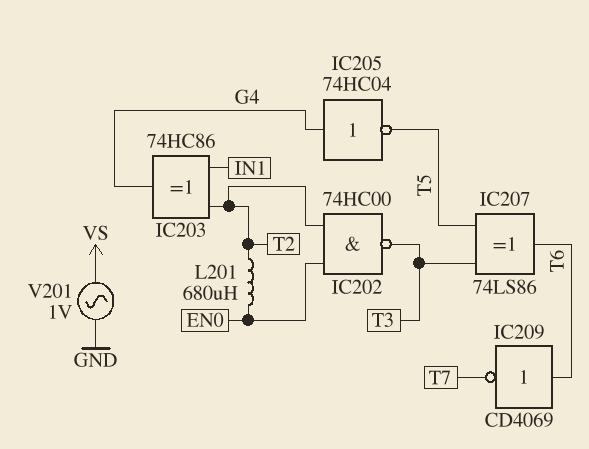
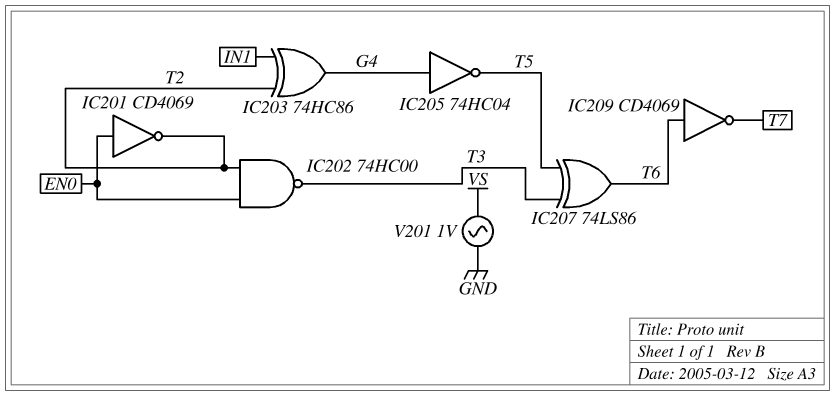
IC201: none -> NOT CD4069 (in EN0, out T2)
L201: 680uH (EN0, T2) -> none

